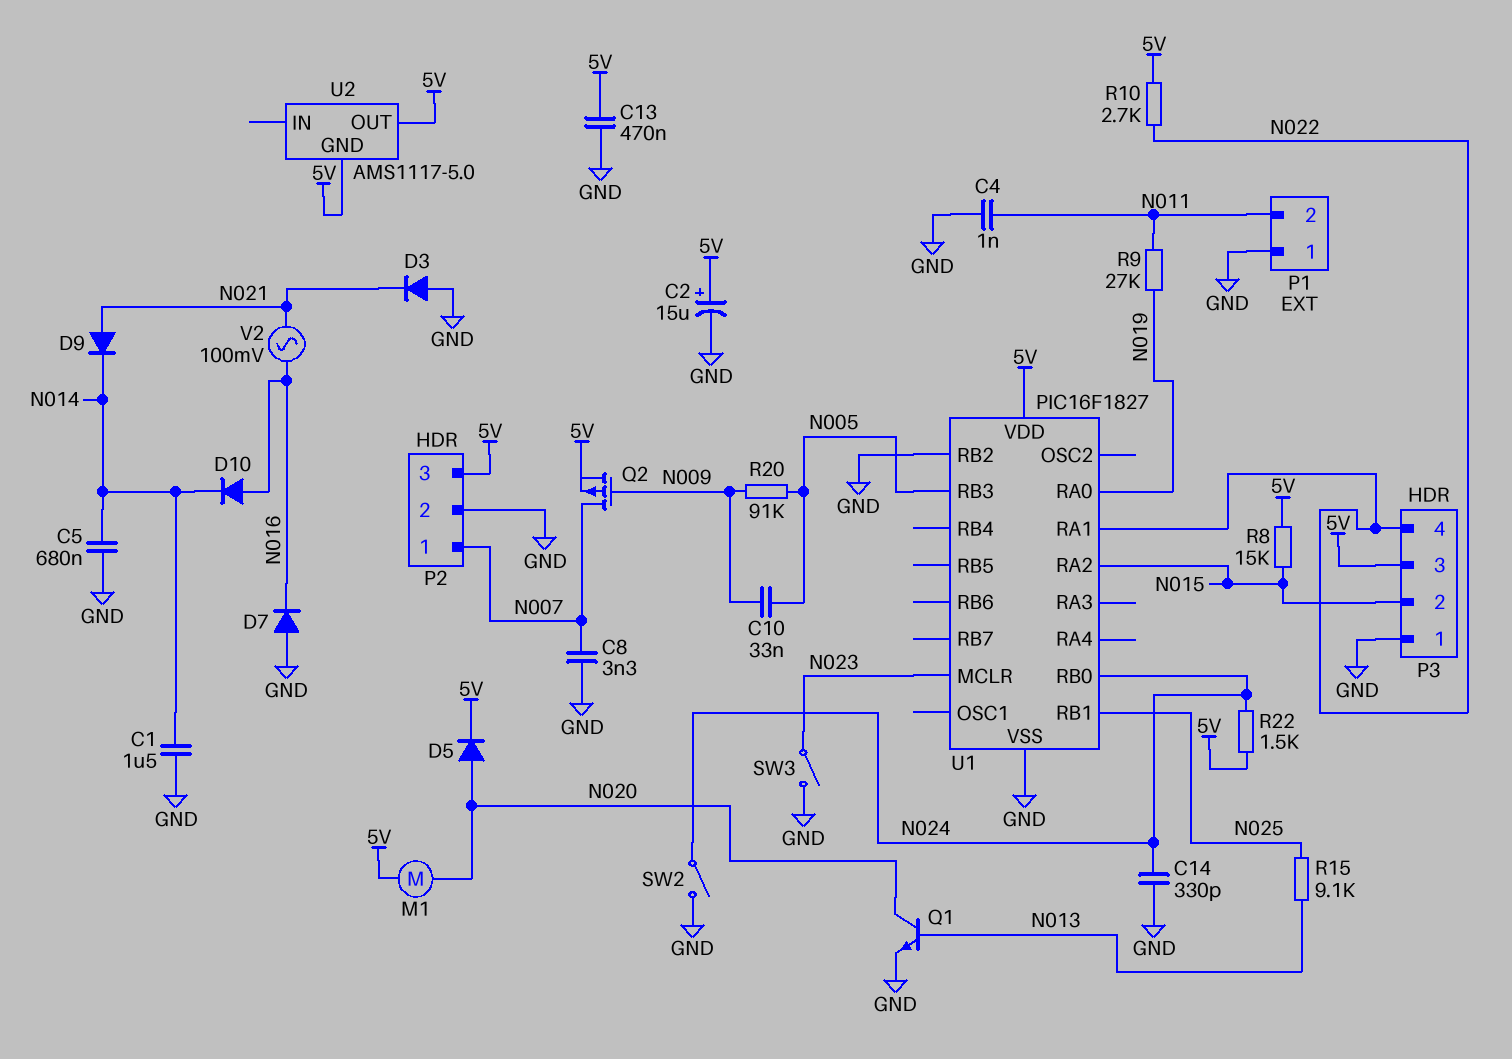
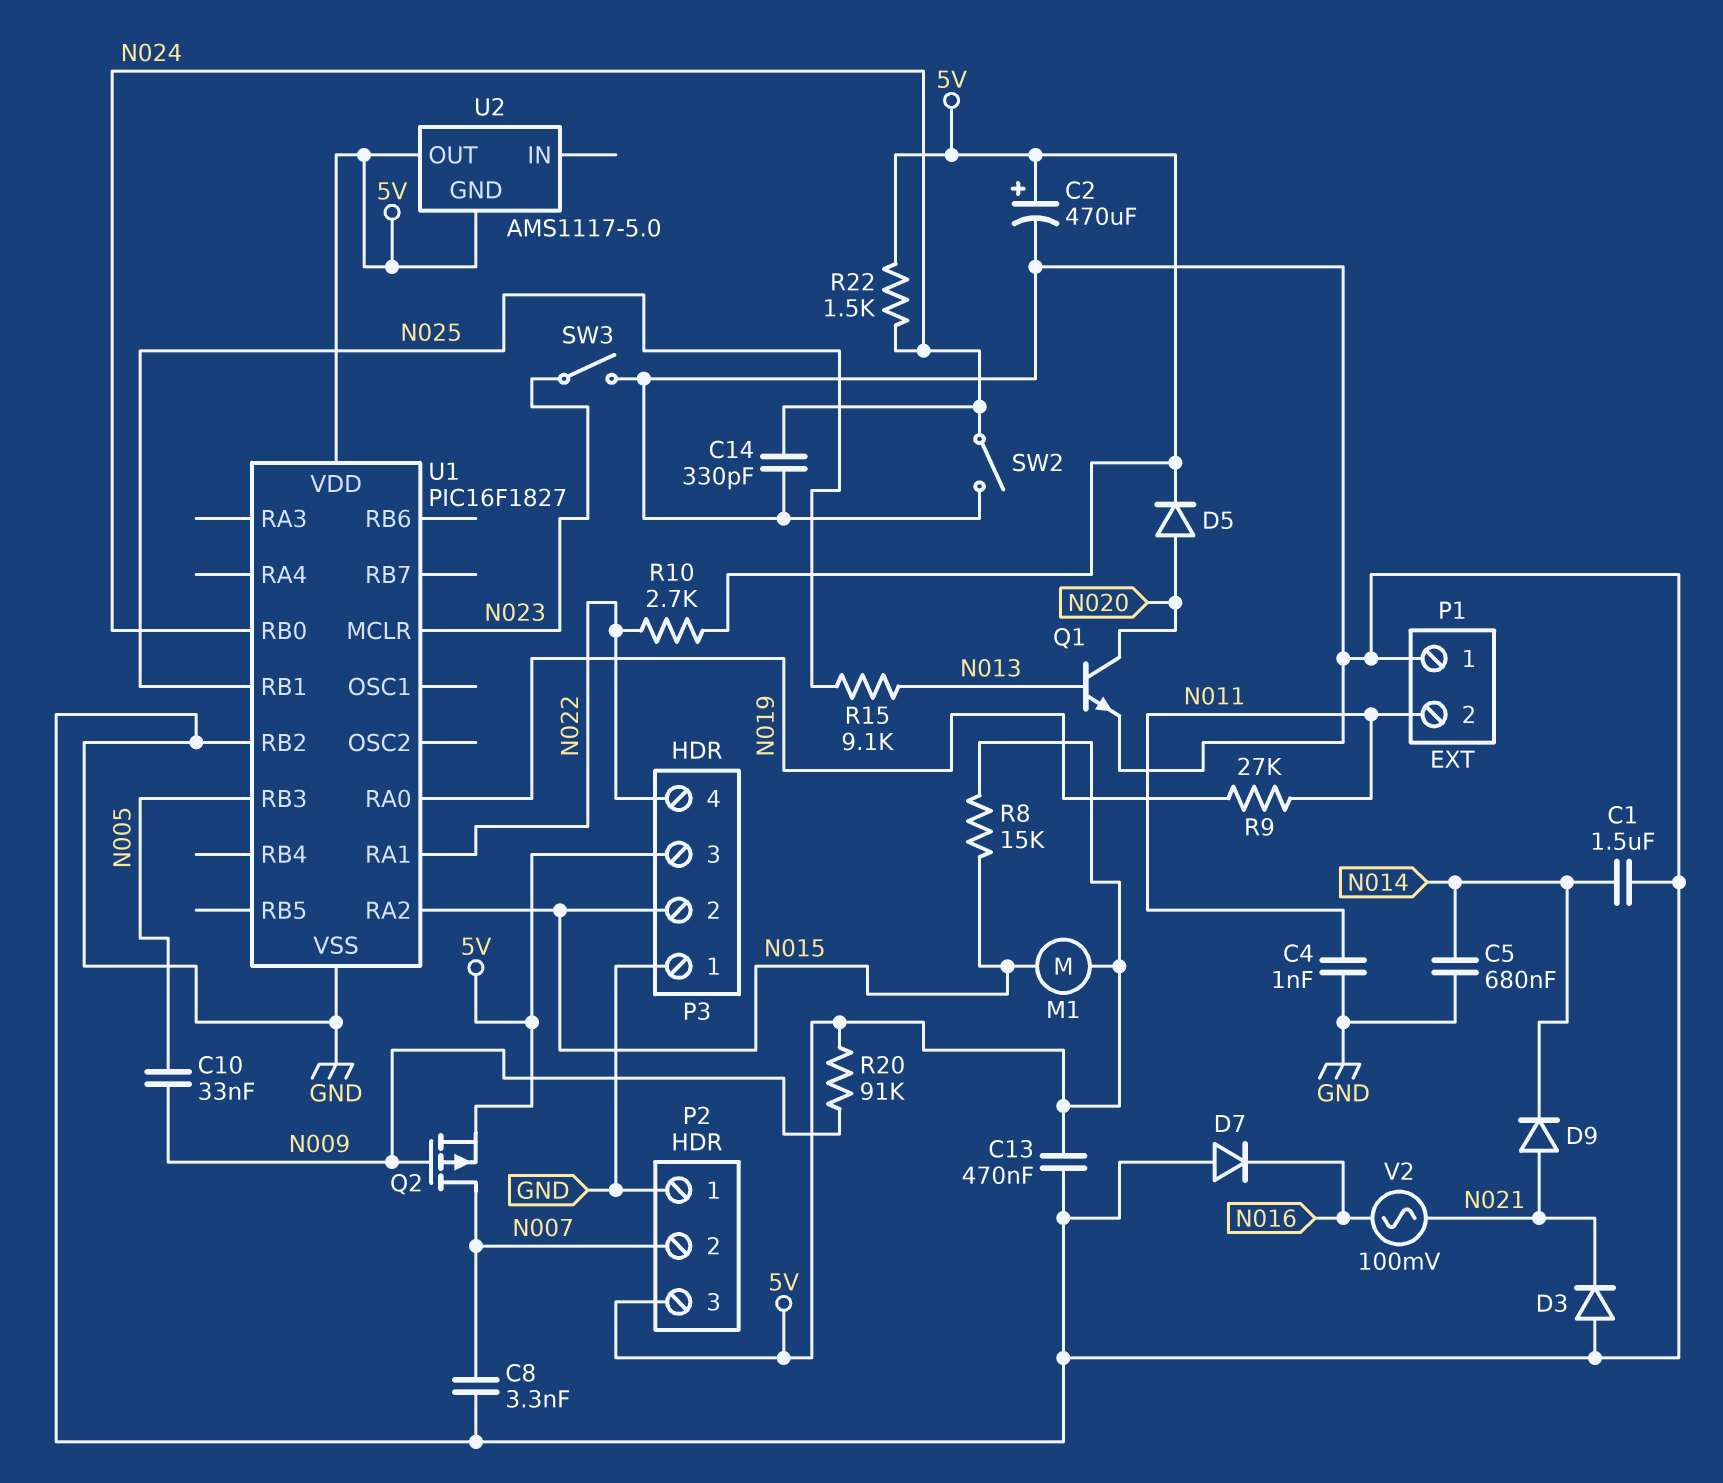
C2: 15uF (plus 5V, minus GND) -> 470uF (plus 5V, minus GND)
D10: diode (A N016, K N014) -> none
M1: motor (5V, N020) -> motor (5V, N015)
P2 pin 1: N007 -> GND
P2 pin 2: GND -> N007
R20: 91k (N005, N009) -> 91k (5V, N009)

